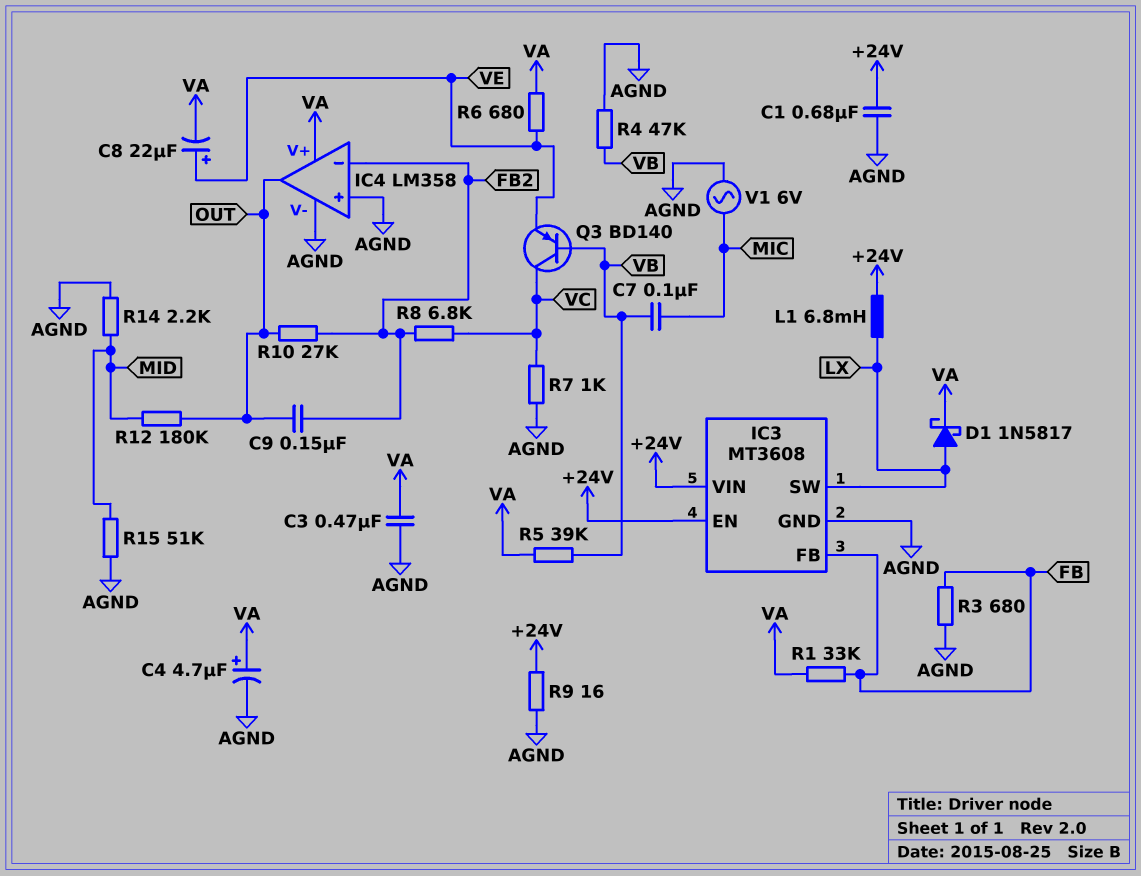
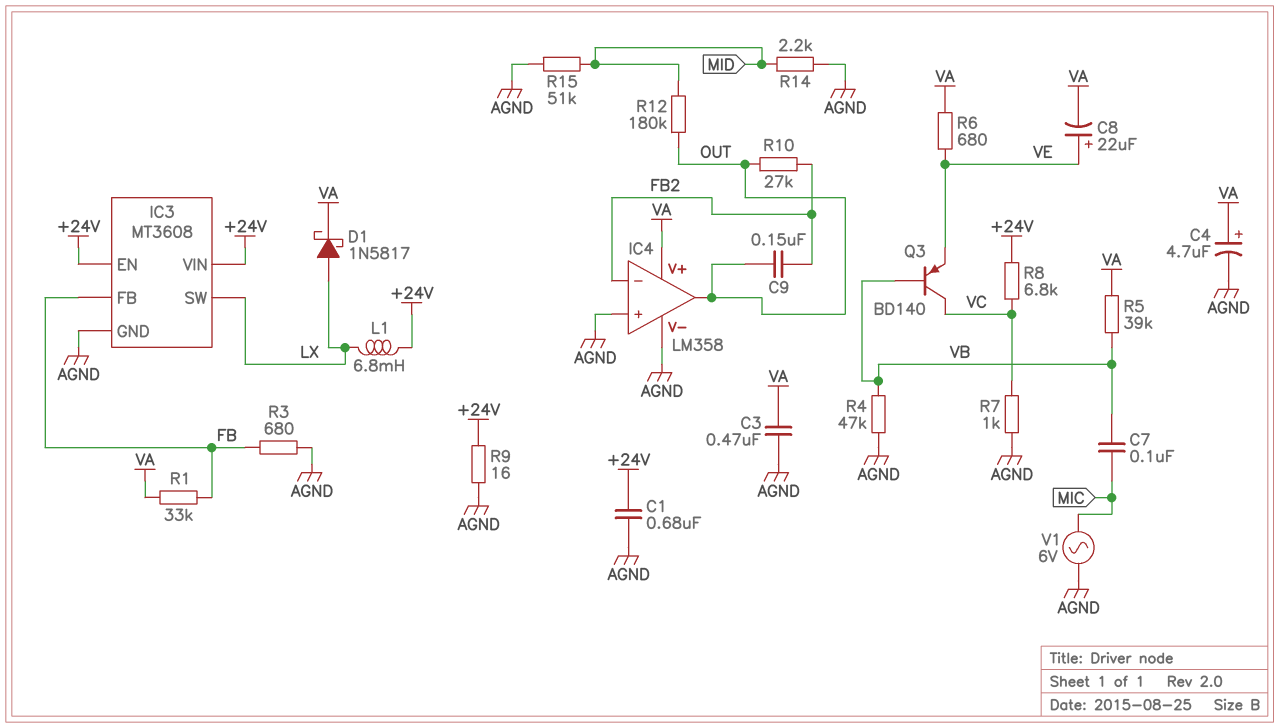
R8: 6.8k (FB2, VC) -> 6.8k (+24V, VC)

